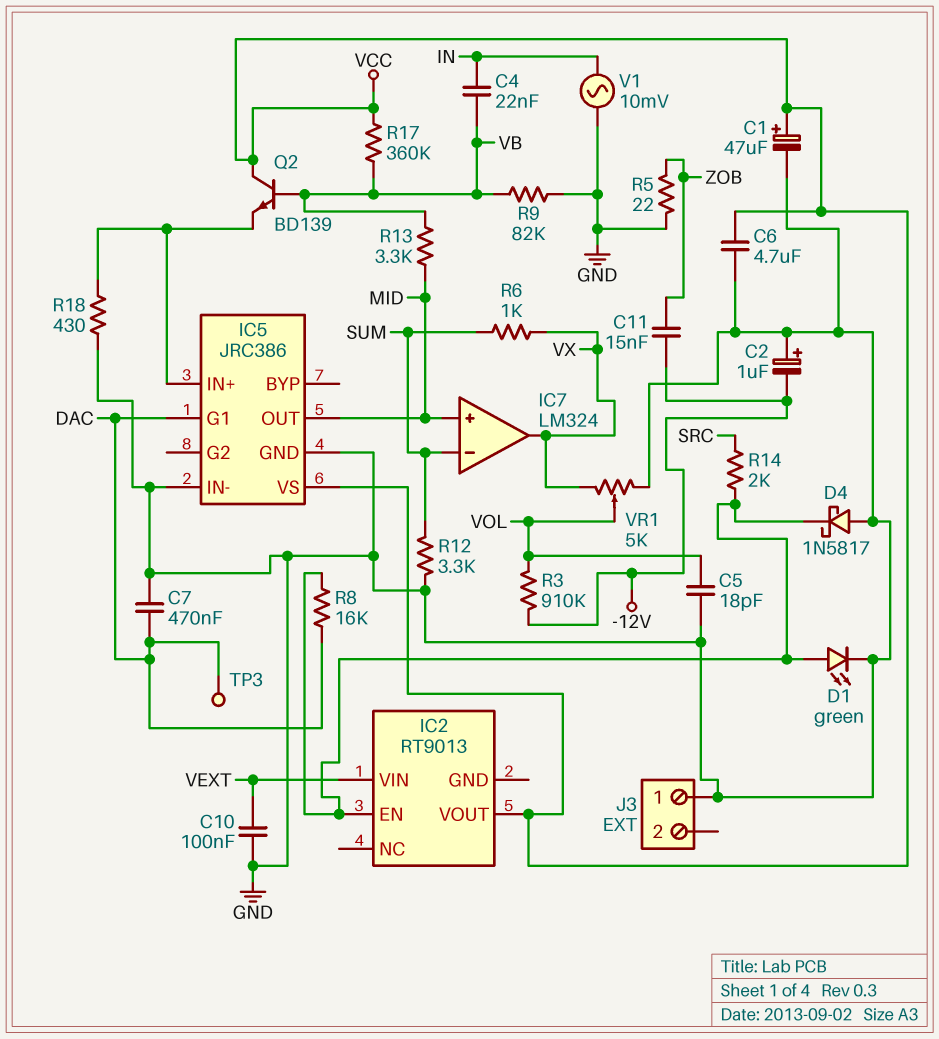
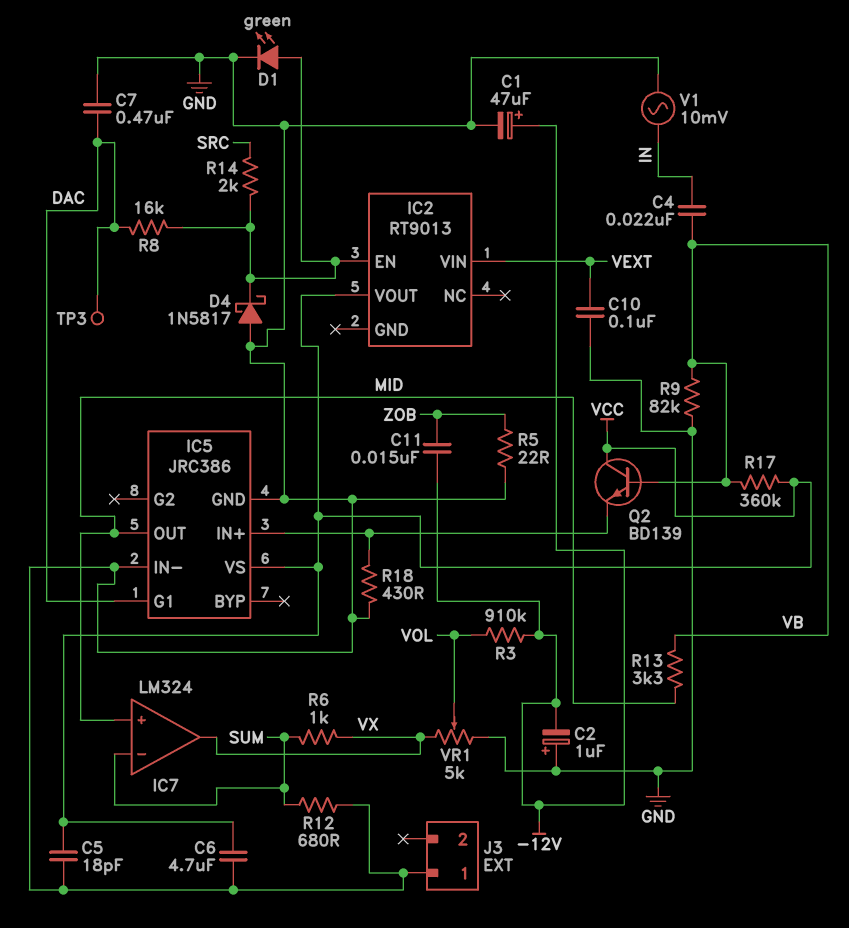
C1: 47uF (plus VCC, minus GND) -> 47uF (plus -12V, minus GND)
C5: 18pF (GND, VOL) -> 18pF (GND, VCC)
R12: 3.3k (GND, SUM) -> 680 (GND, SUM)

